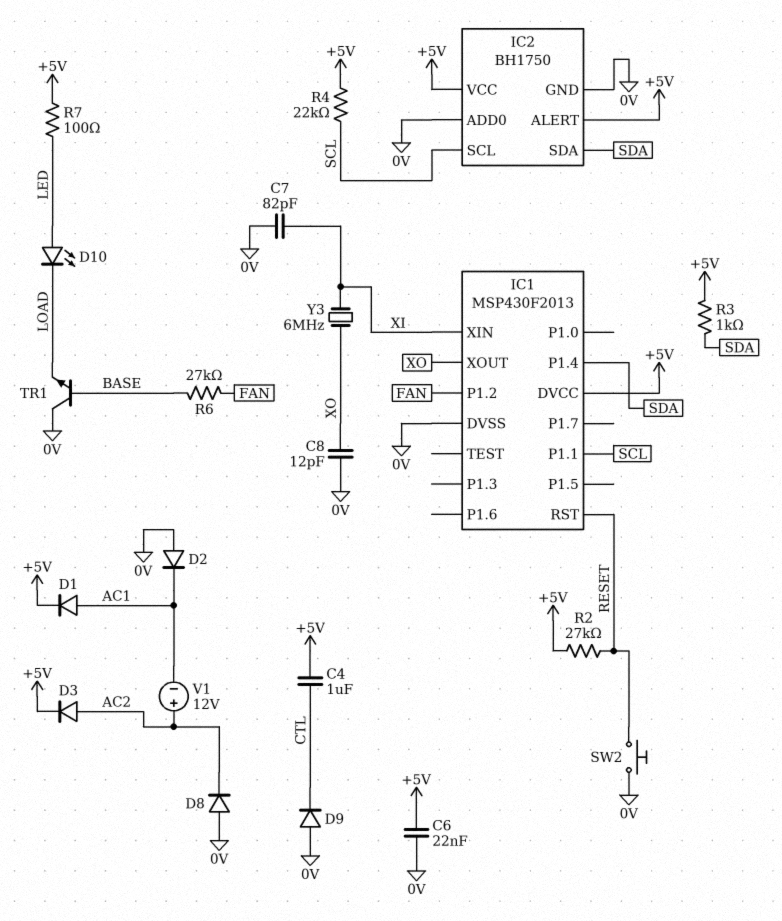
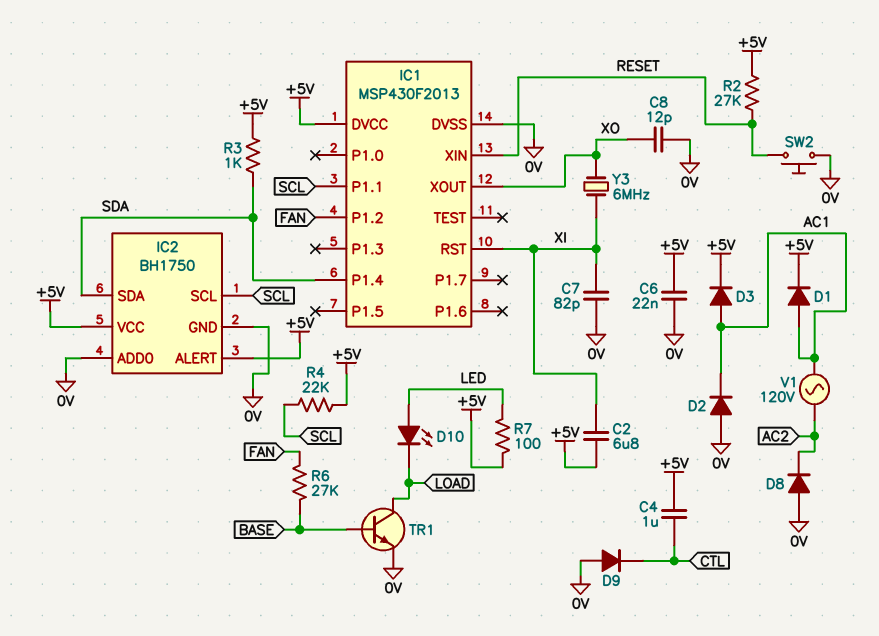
C2: none -> 6.8uF (+5V, XI)
D3: diode (A AC2, K +5V) -> diode (A AC1, K +5V)
IC1 pin RST: RESET -> XI
IC1 pin XIN: XI -> RESET
TR1: NPN (B BASE, C 0V, E LOAD) -> NPN (B BASE, C LOAD, E 0V)
V1: 12V (plus AC2, minus AC1) -> AC 120V (AC1, AC2)

